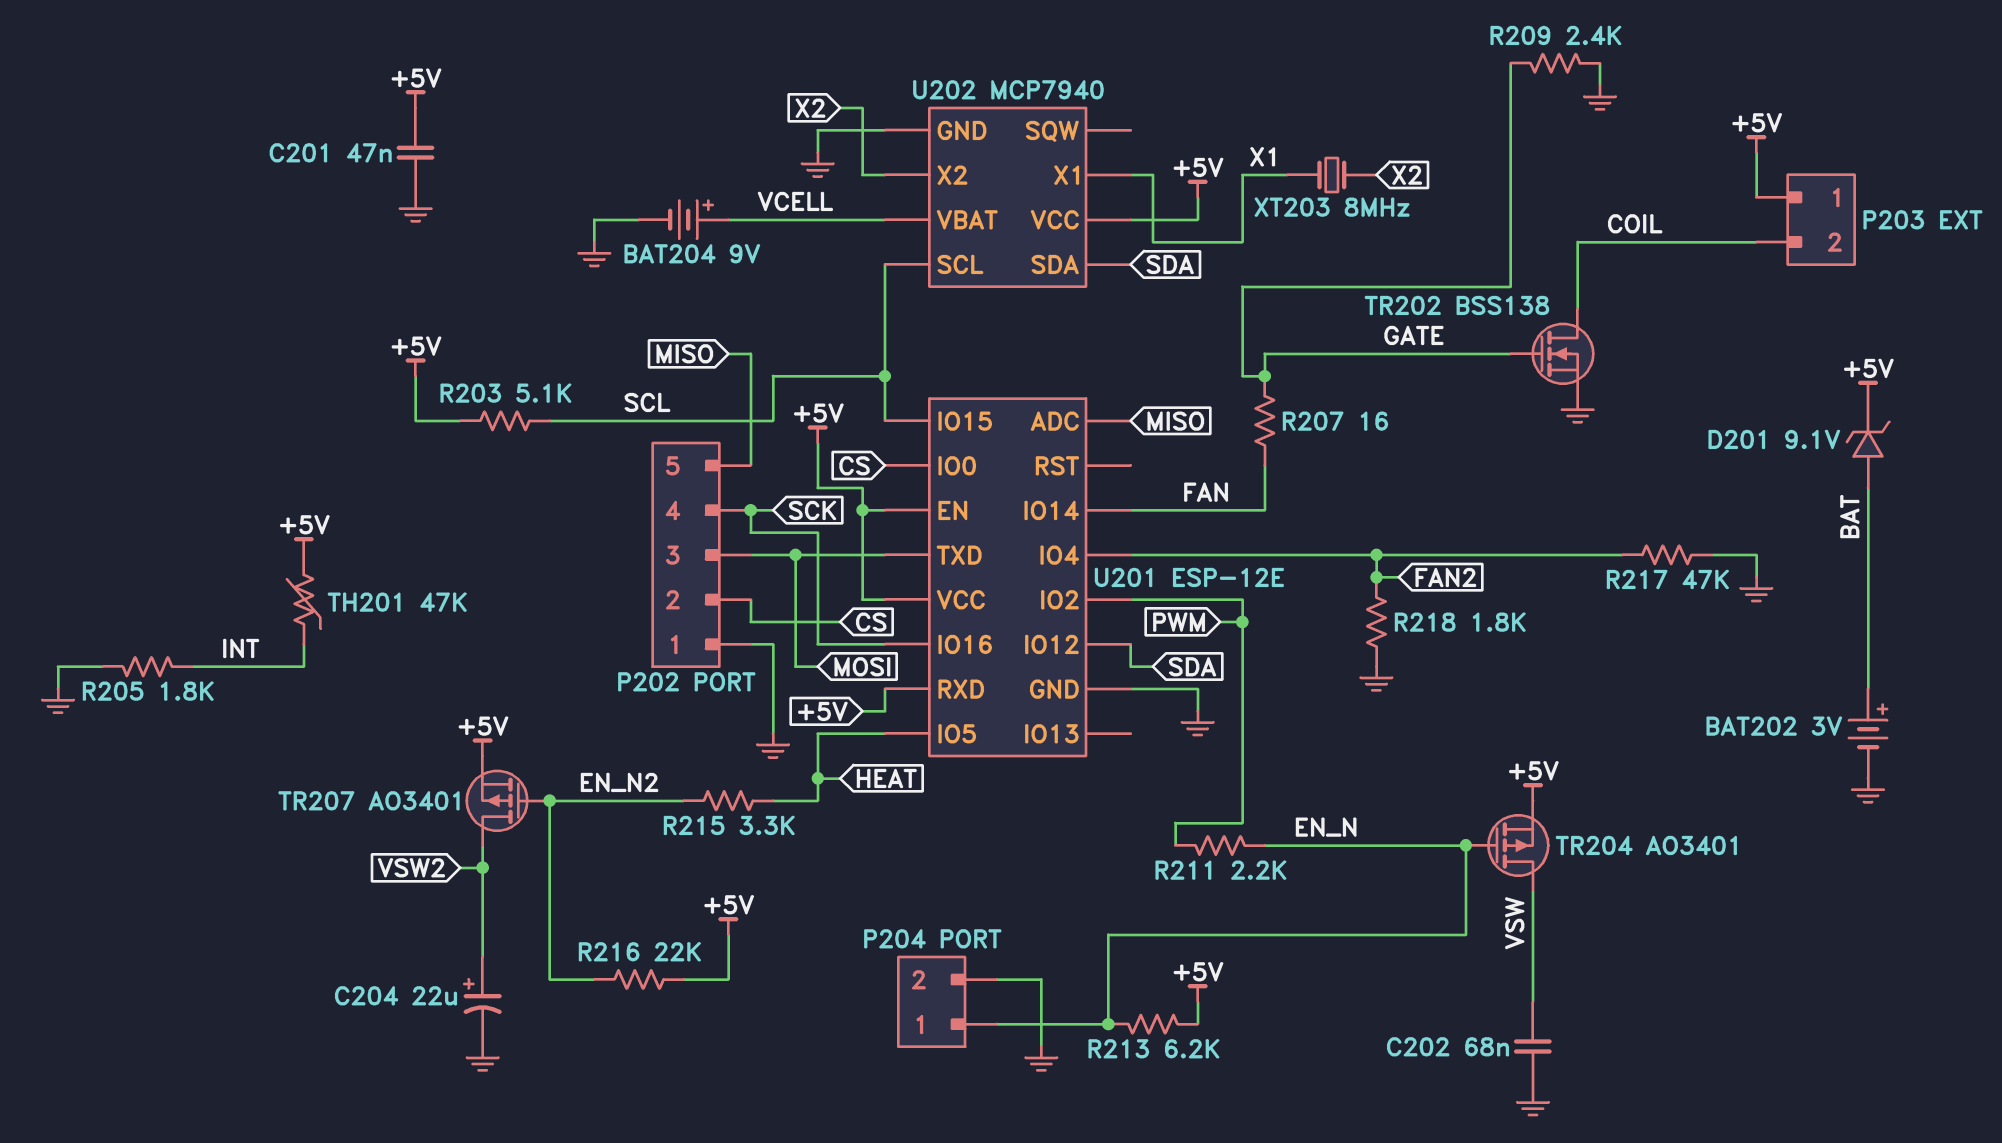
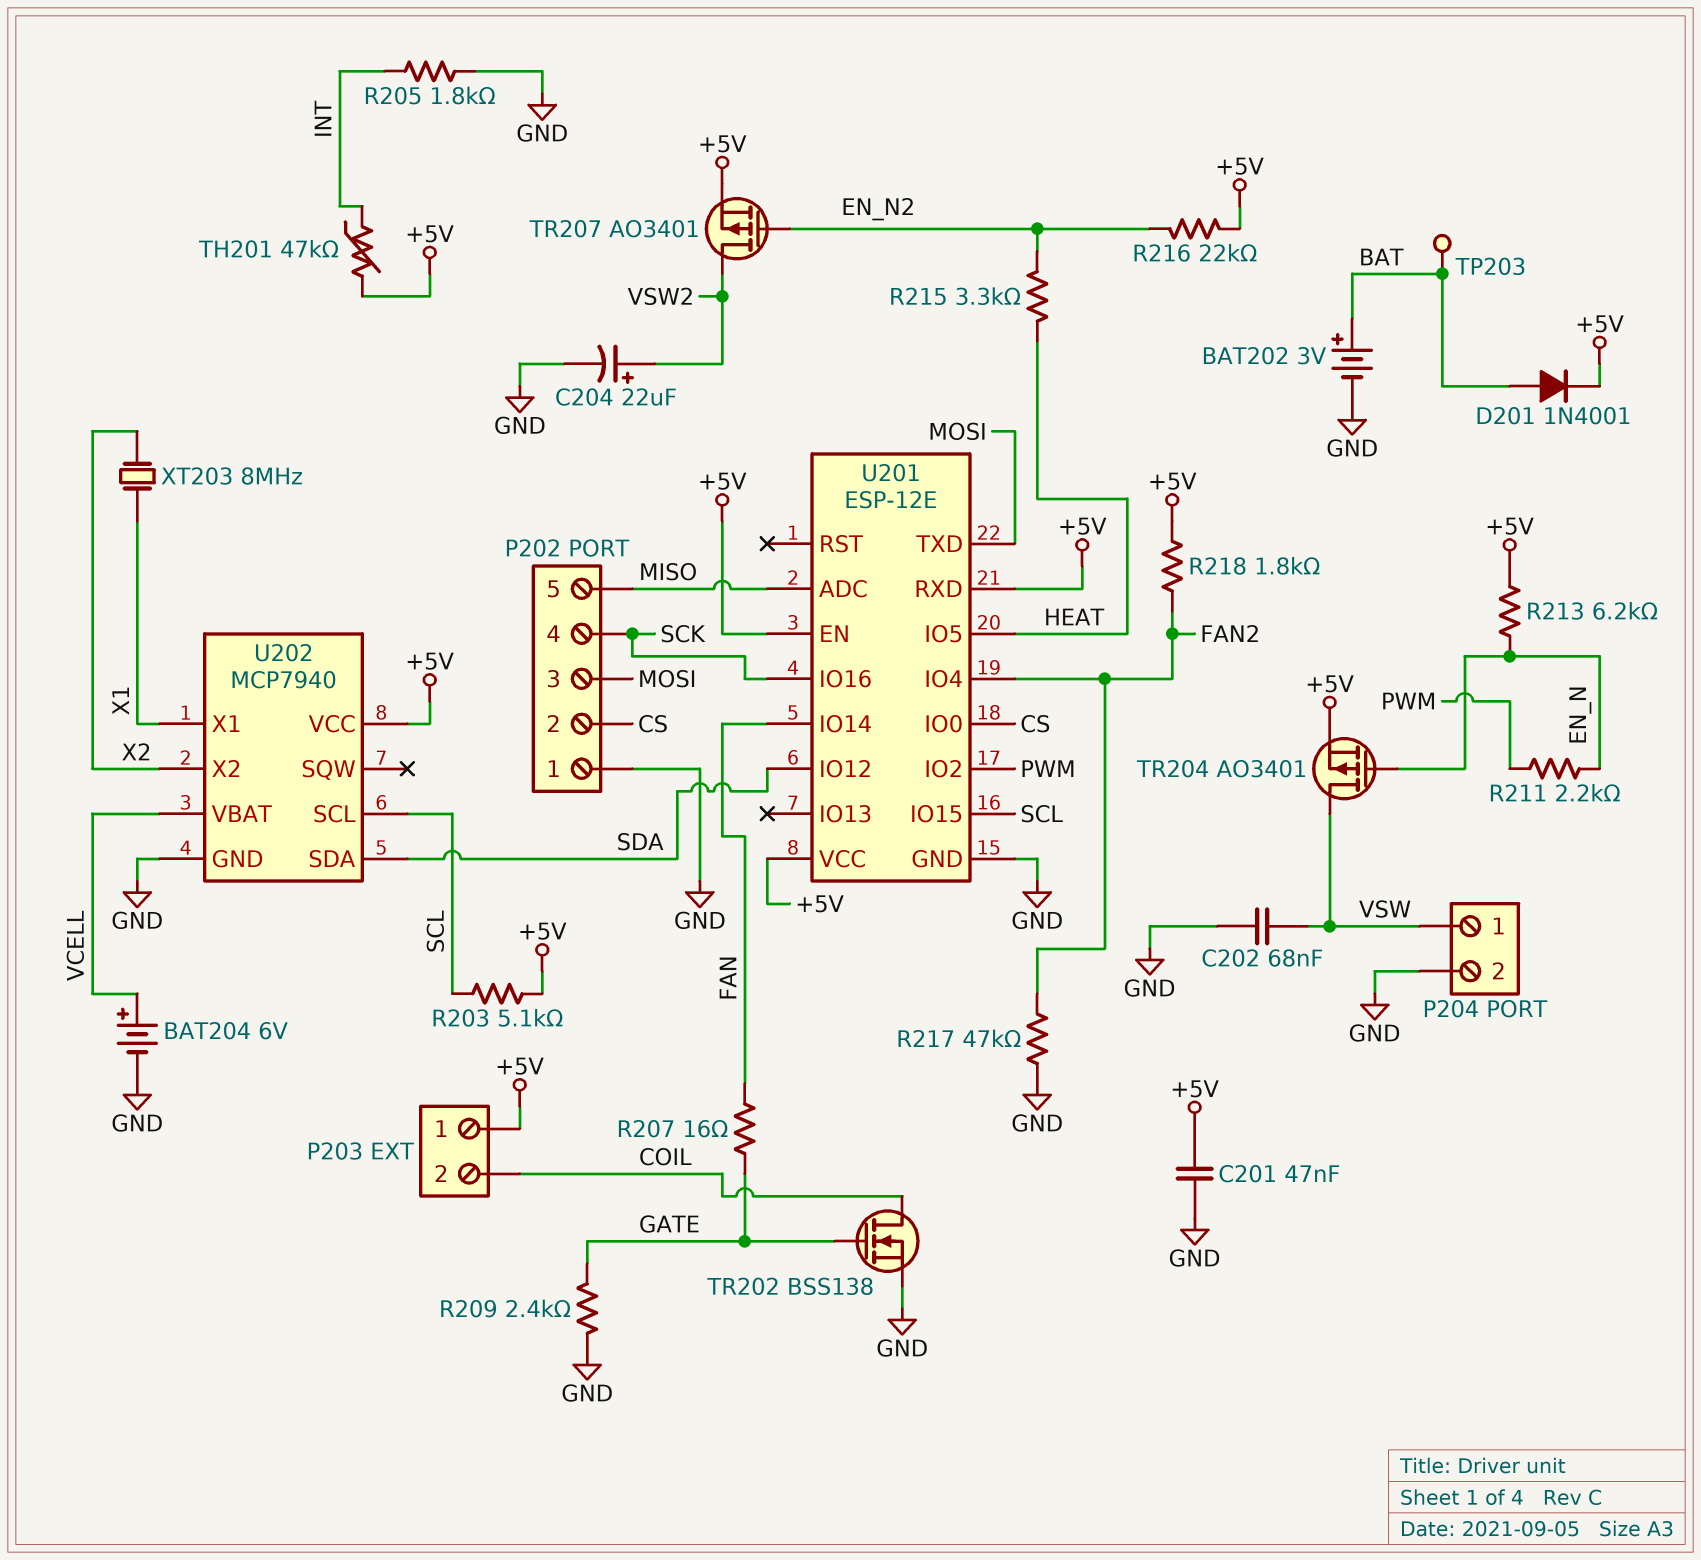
BAT204: 9V (plus VCELL, minus GND) -> 6V (plus VCELL, minus GND)
D201: zener 9.1V (A BAT, K +5V) -> diode 1N4001 (A BAT, K +5V)
P204 pin 1: EN_N -> VSW
R218: 1.8k (FAN2, GND) -> 1.8k (+5V, FAN2)
TP203: none -> test point (BAT)

